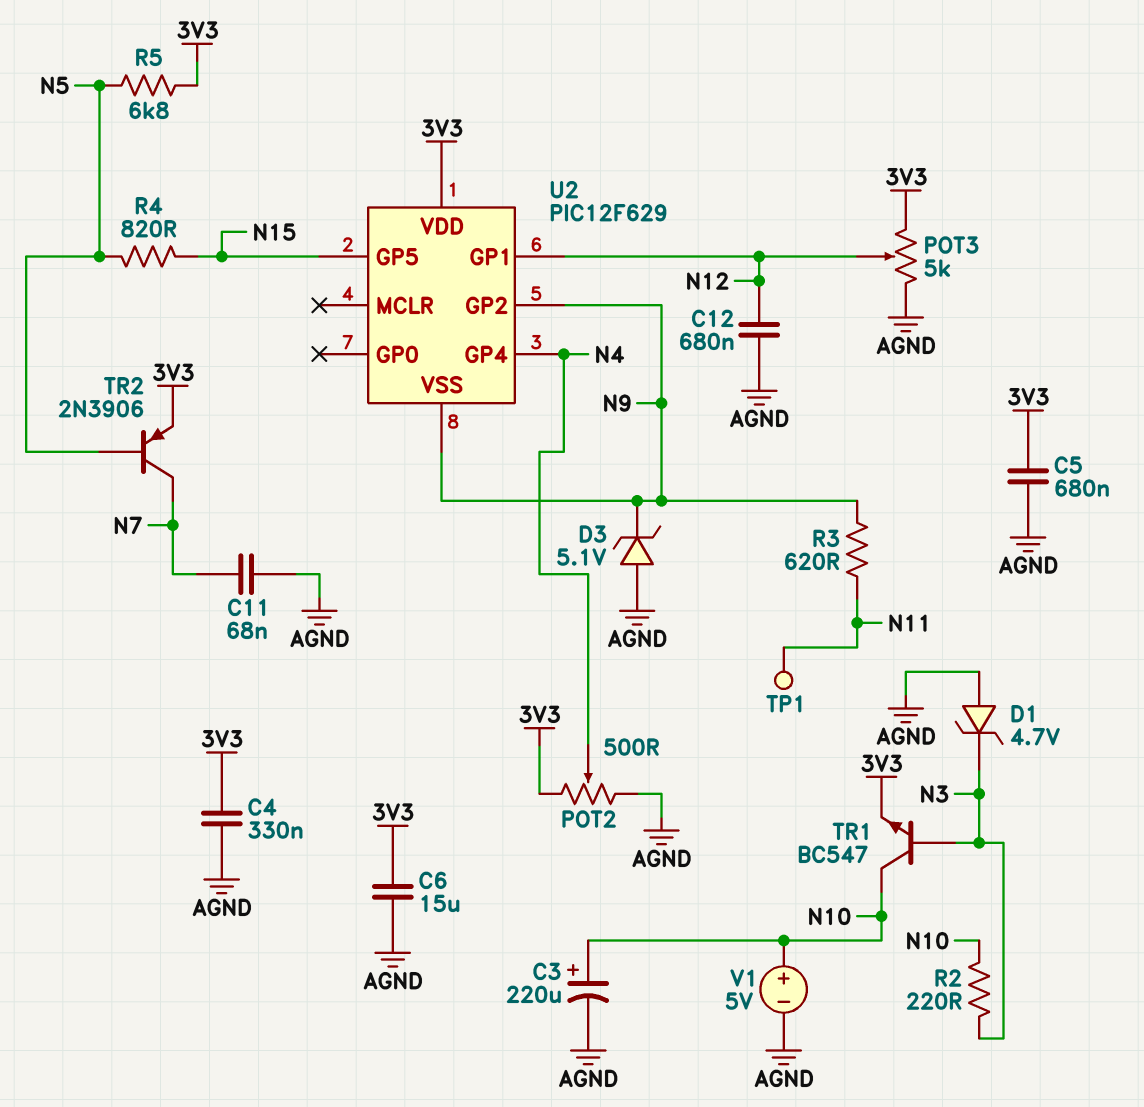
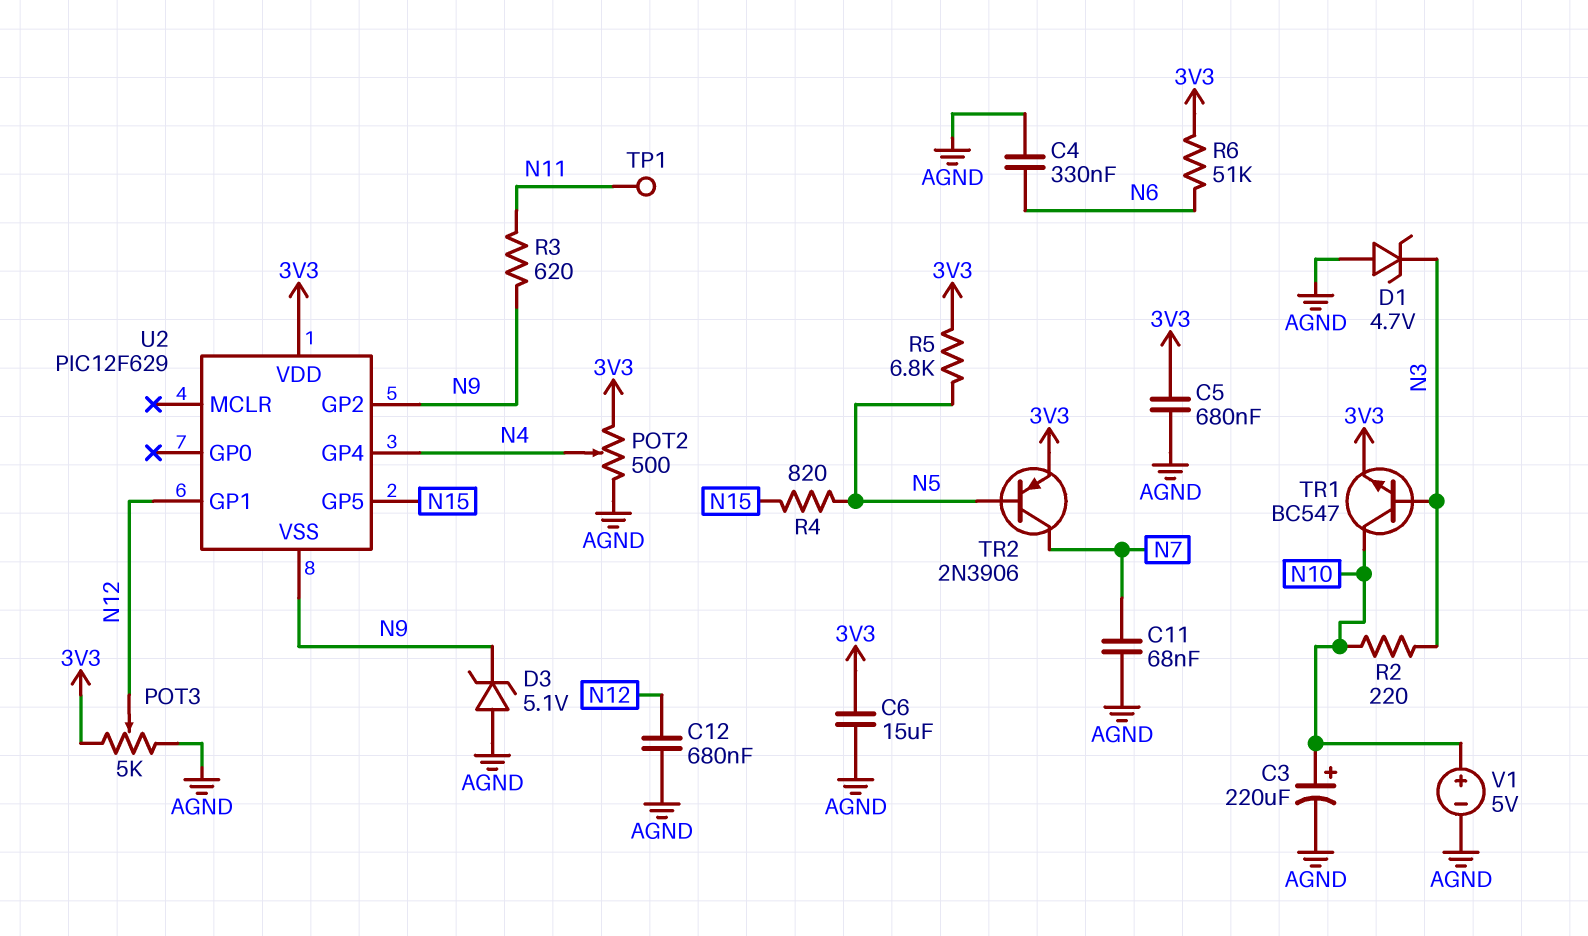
C4: 330nF (3V3, AGND) -> 330nF (AGND, N6)
R6: none -> 51k (3V3, N6)

